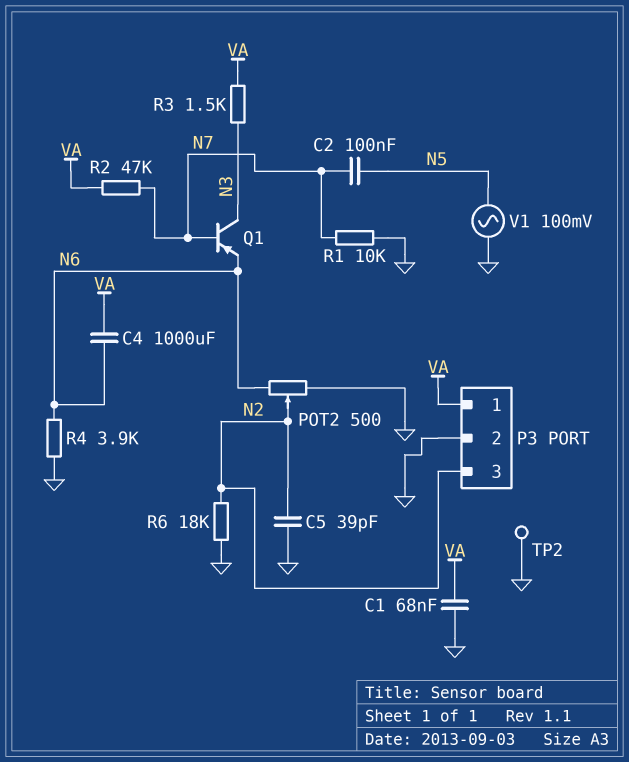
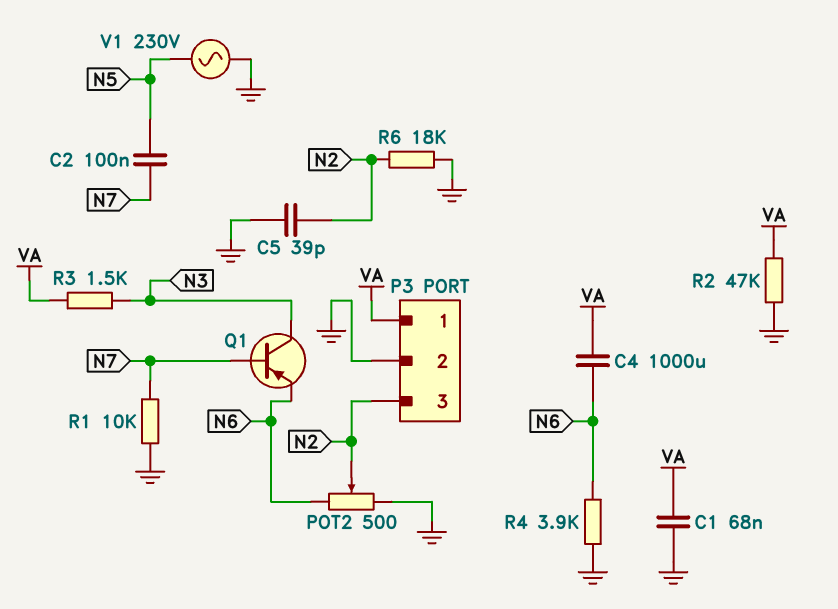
R2: 47k (N7, VA) -> 47k (GND, VA)
TP2: test point (GND) -> none
V1: AC 100mV (GND, N5) -> AC 230V (GND, N5)

